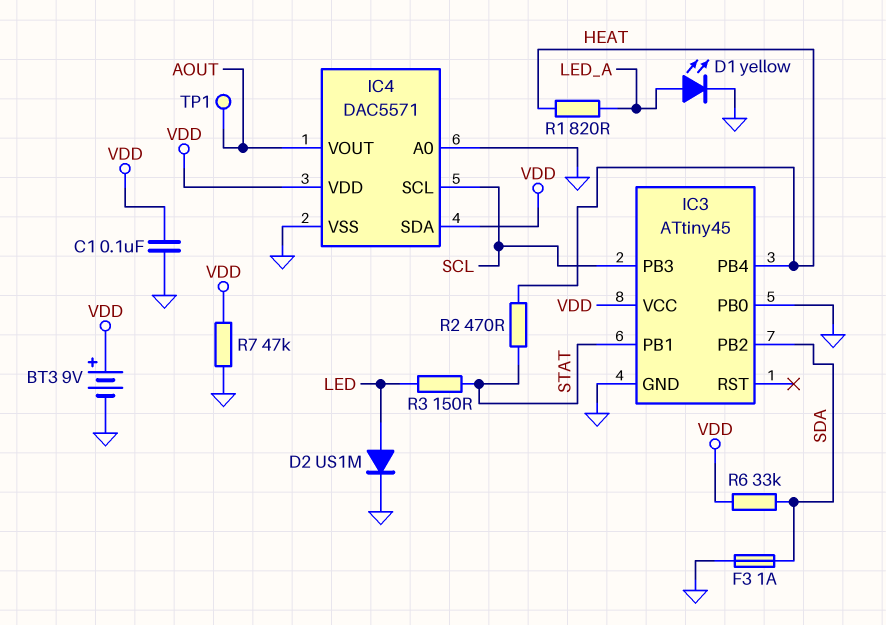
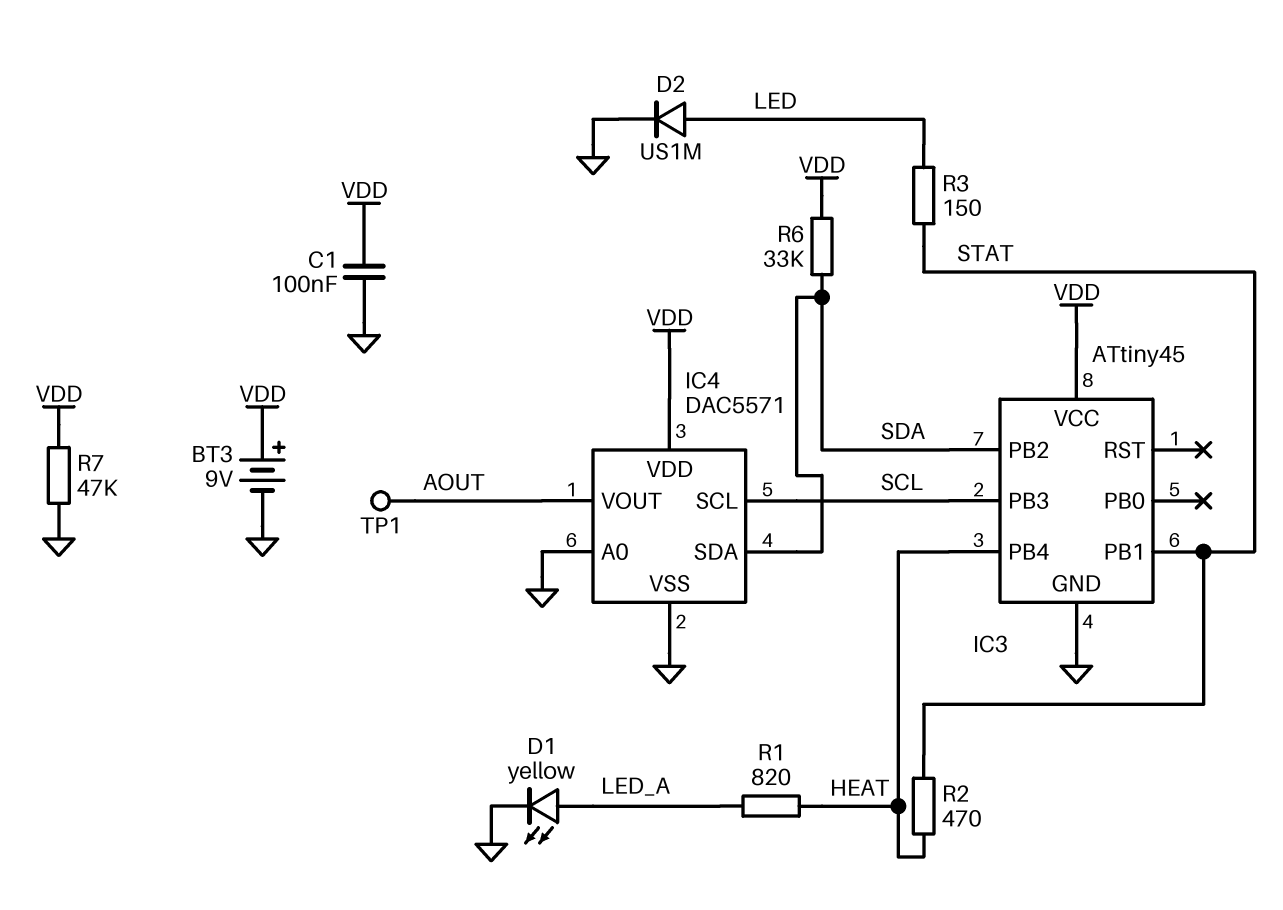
F3: 1A (GND, SDA) -> none
IC3 pin PB0: GND -> none
IC4 pin SDA: VDD -> SDA

